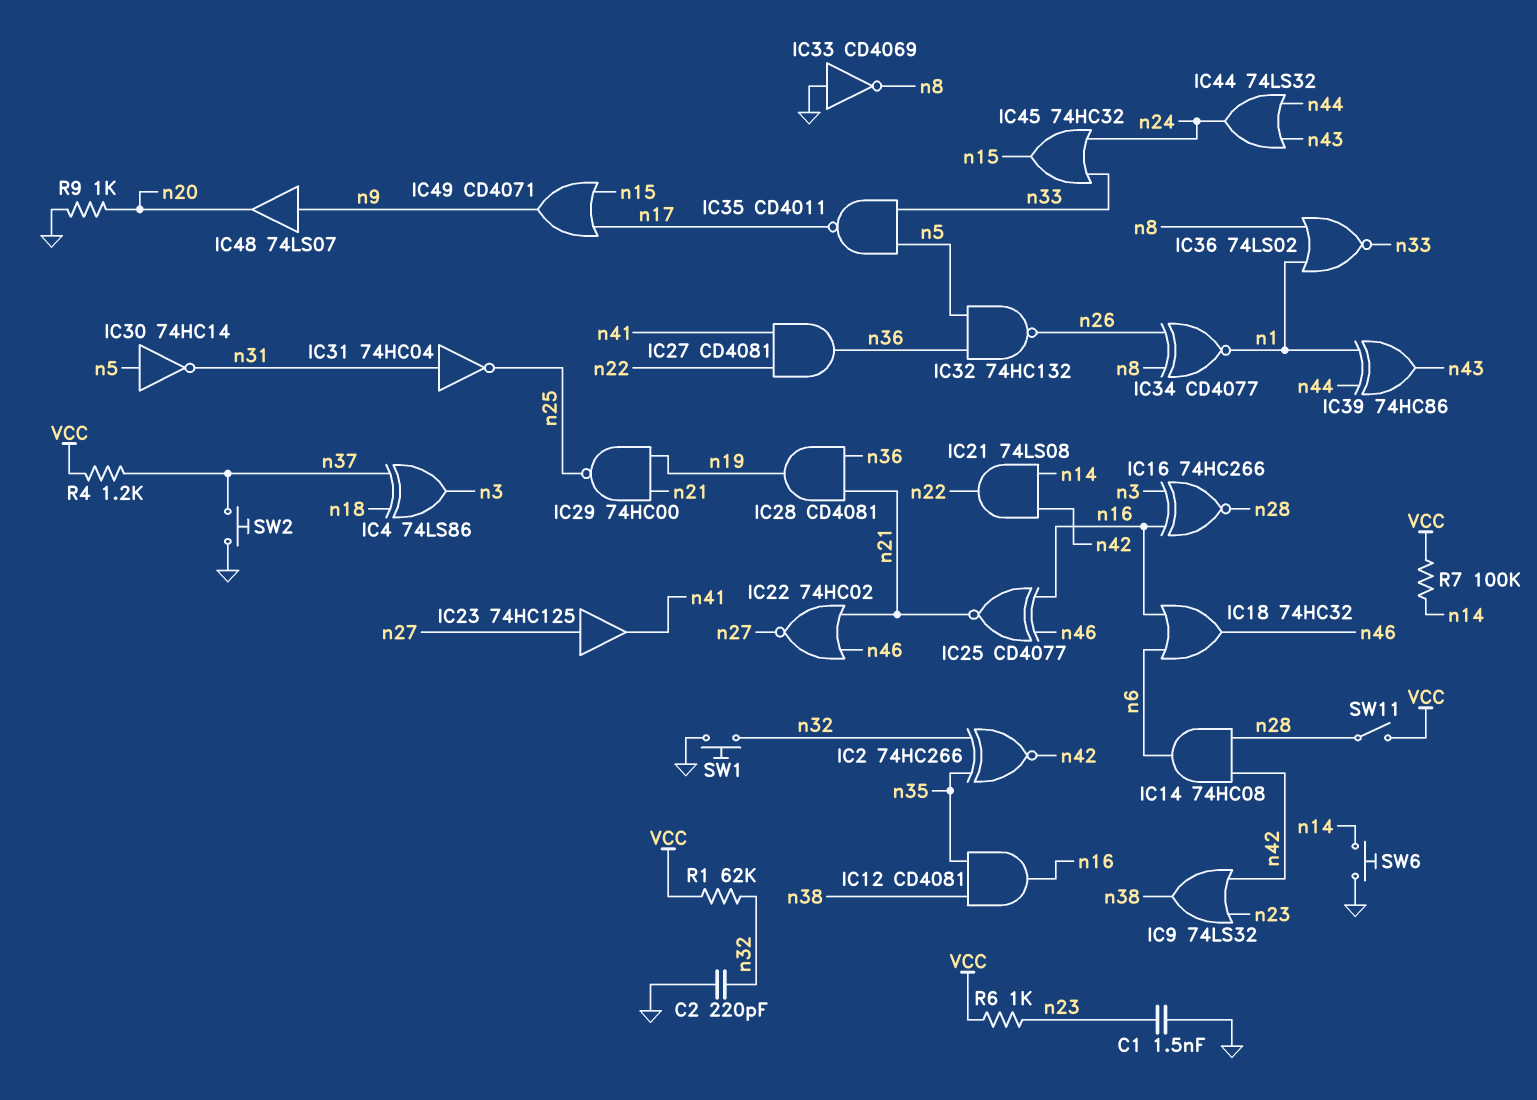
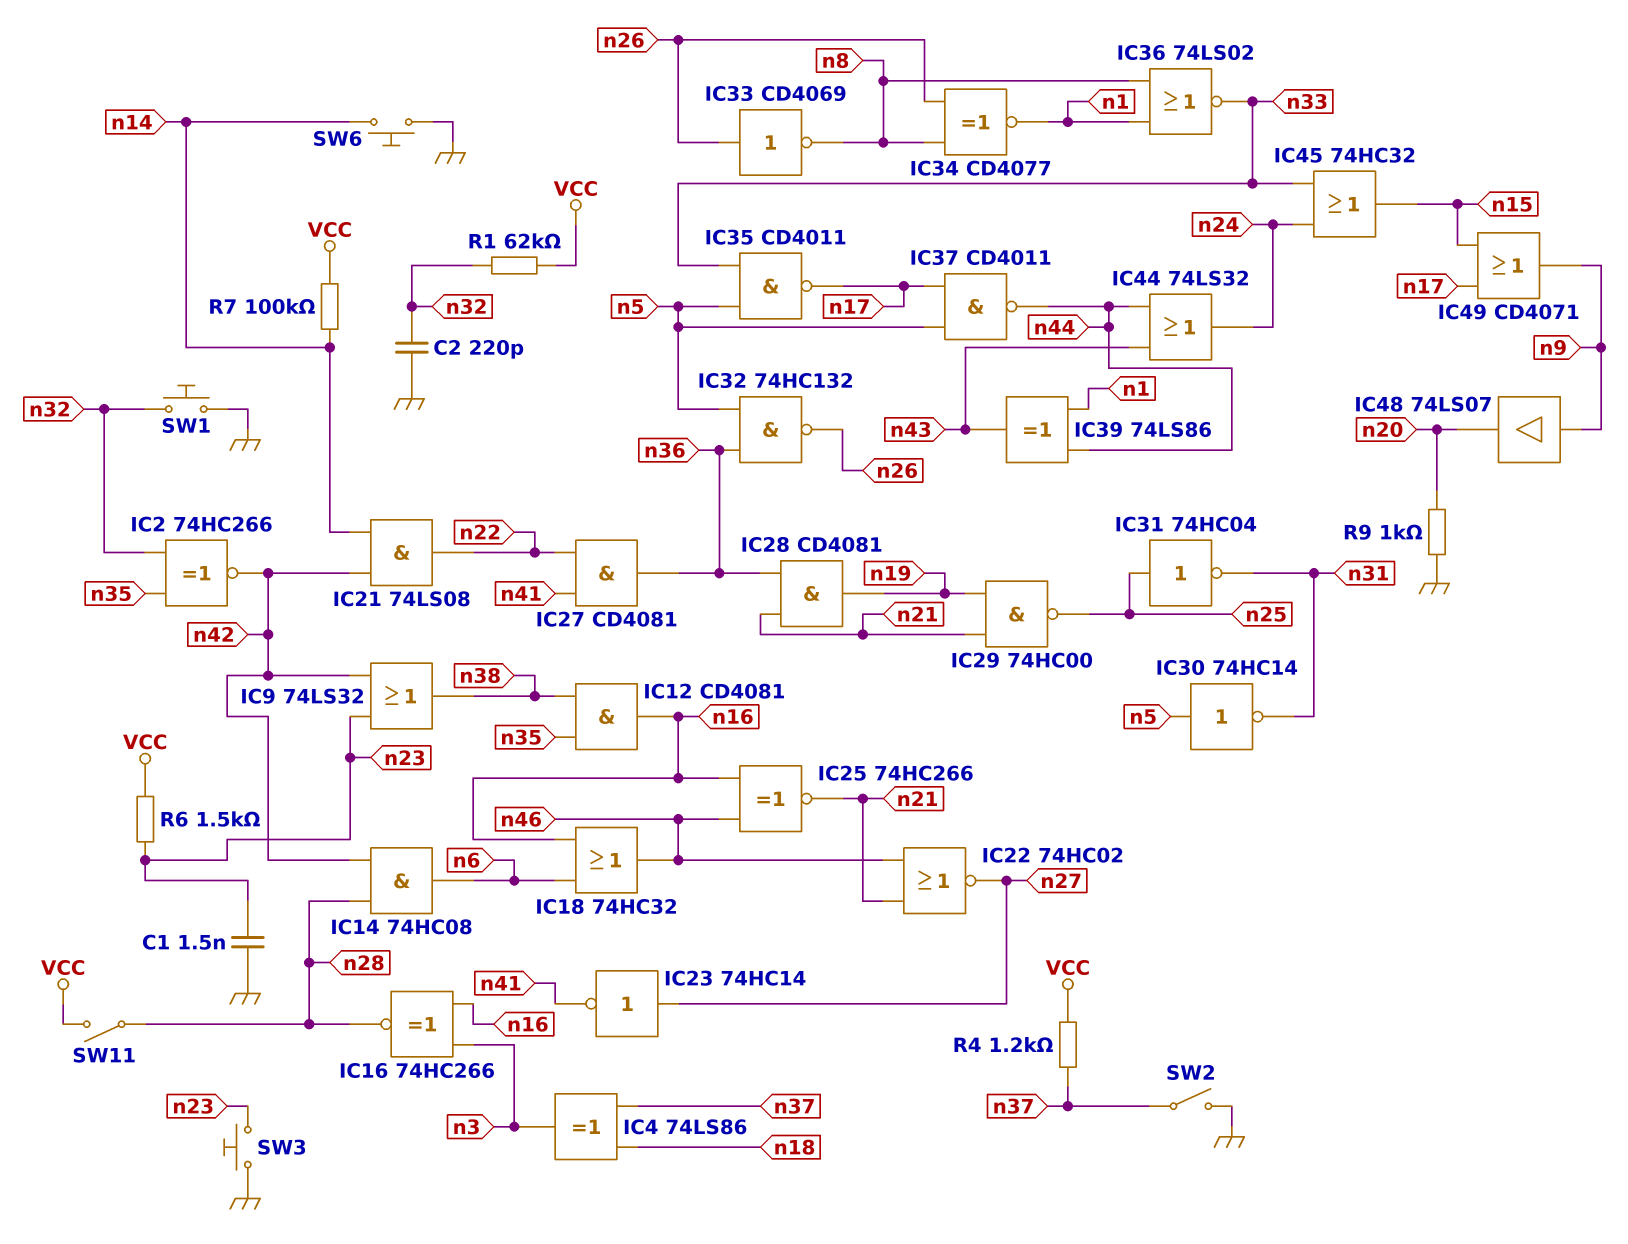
IC23: buffer 74HC125 (in n27, out n41) -> NOT 74HC14 (in n27, out n41)
IC25: XNOR CD4077 (in n16, in n46, out n21) -> XNOR 74HC266 (in n16, in n46, out n21)
IC31: NOT 74HC04 (in n31, out n25) -> NOT 74HC04 (in n25, out n31)
IC33: NOT CD4069 (in GND, out n8) -> NOT CD4069 (in n26, out n8)
IC37: none -> NAND CD4011 (in n5, in n17, out n44)
IC39: XOR 74HC86 (in n1, in n44, out n43) -> XOR 74LS86 (in n1, in n44, out n43)
R6: 1k (VCC, n23) -> 1.5k (VCC, n23)
SW2: button (GND, n37) -> switch (GND, n37)
SW3: none -> button (GND, n23)

